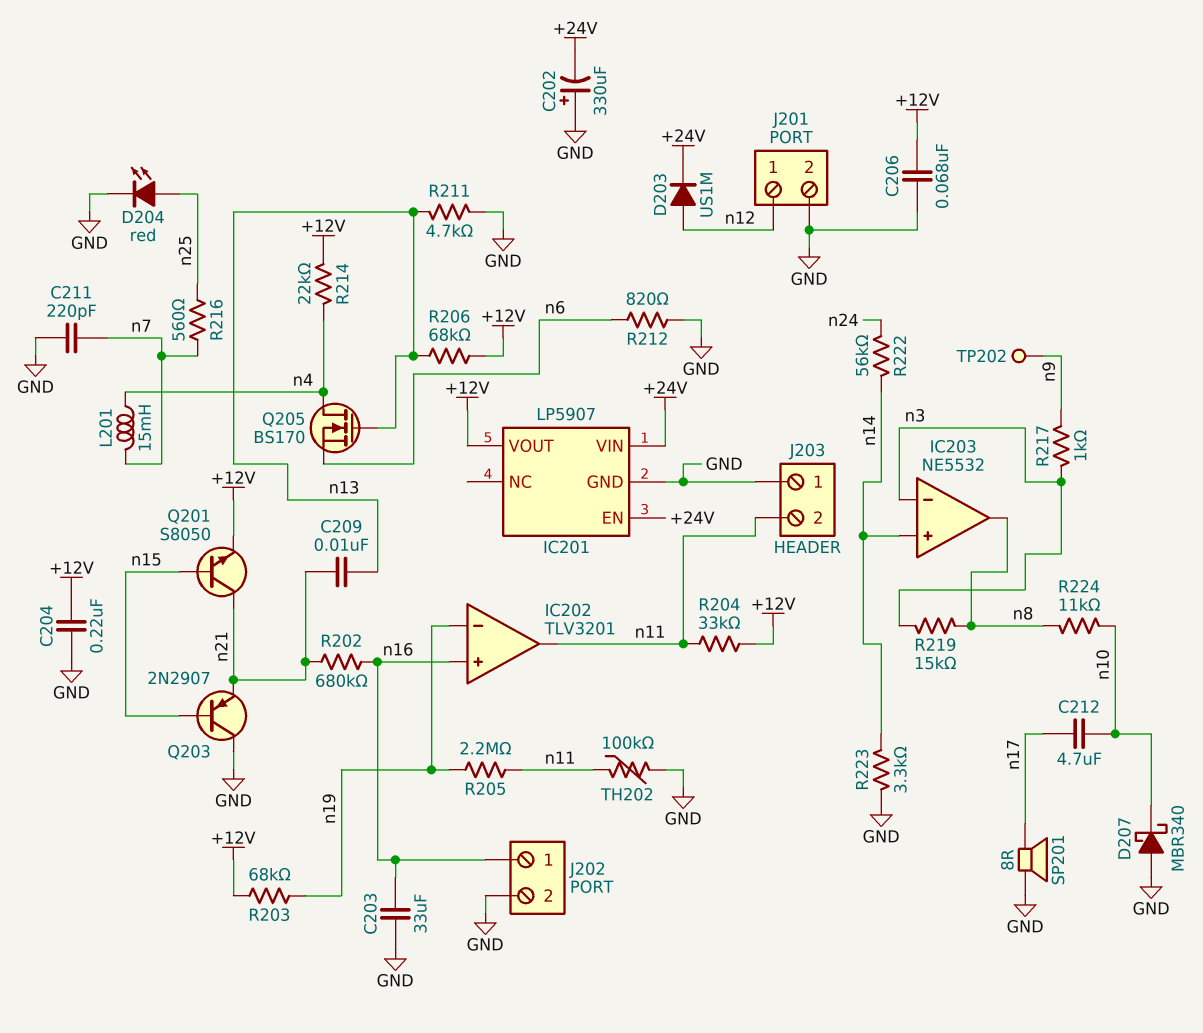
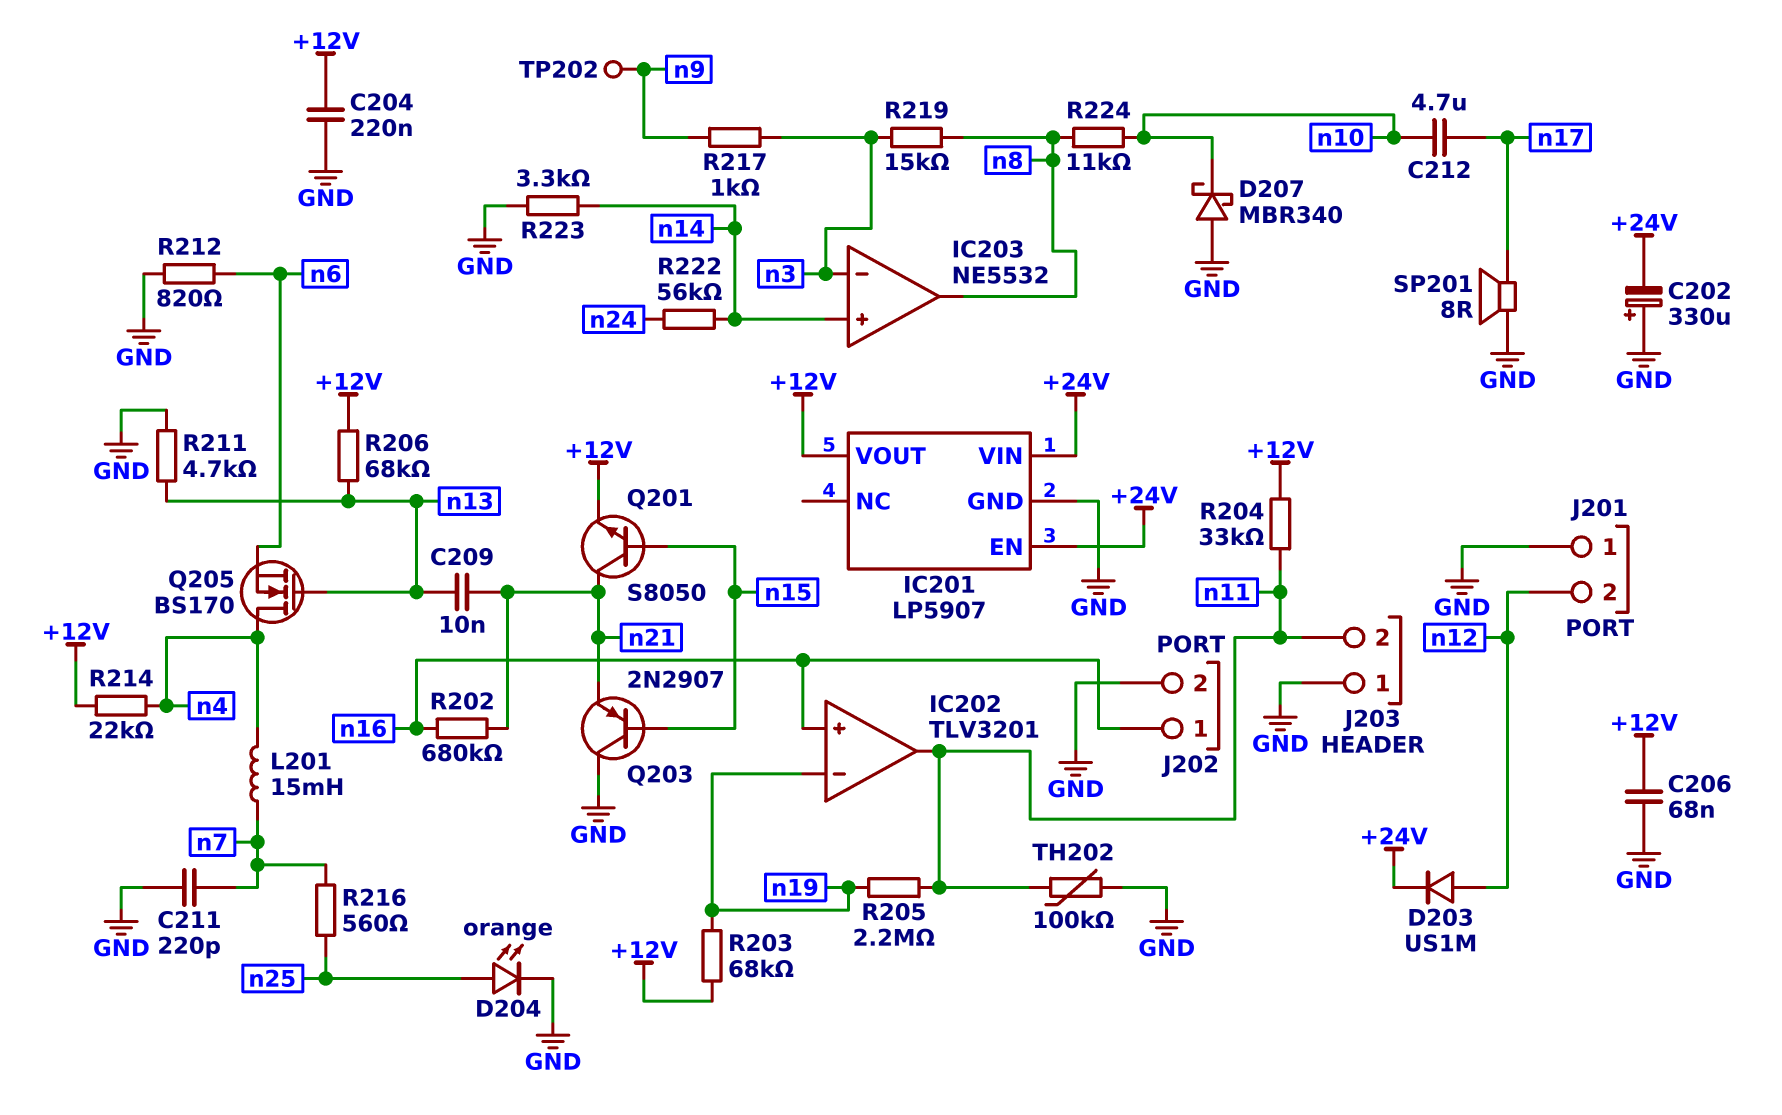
C203: 33uF (GND, n16) -> none
D204: LED red (A n25, K GND) -> LED orange (A n25, K GND)
J201 pin 1: n12 -> GND
J201 pin 2: GND -> n12

